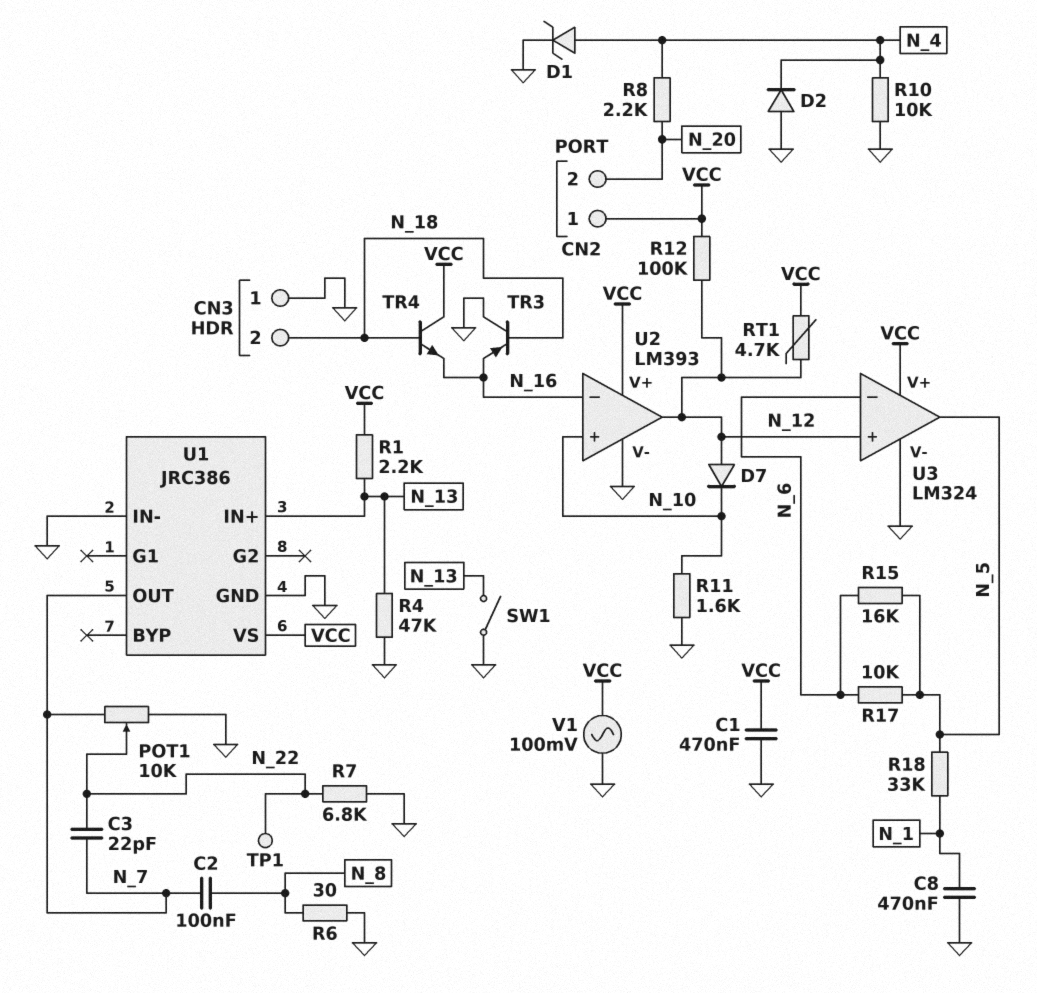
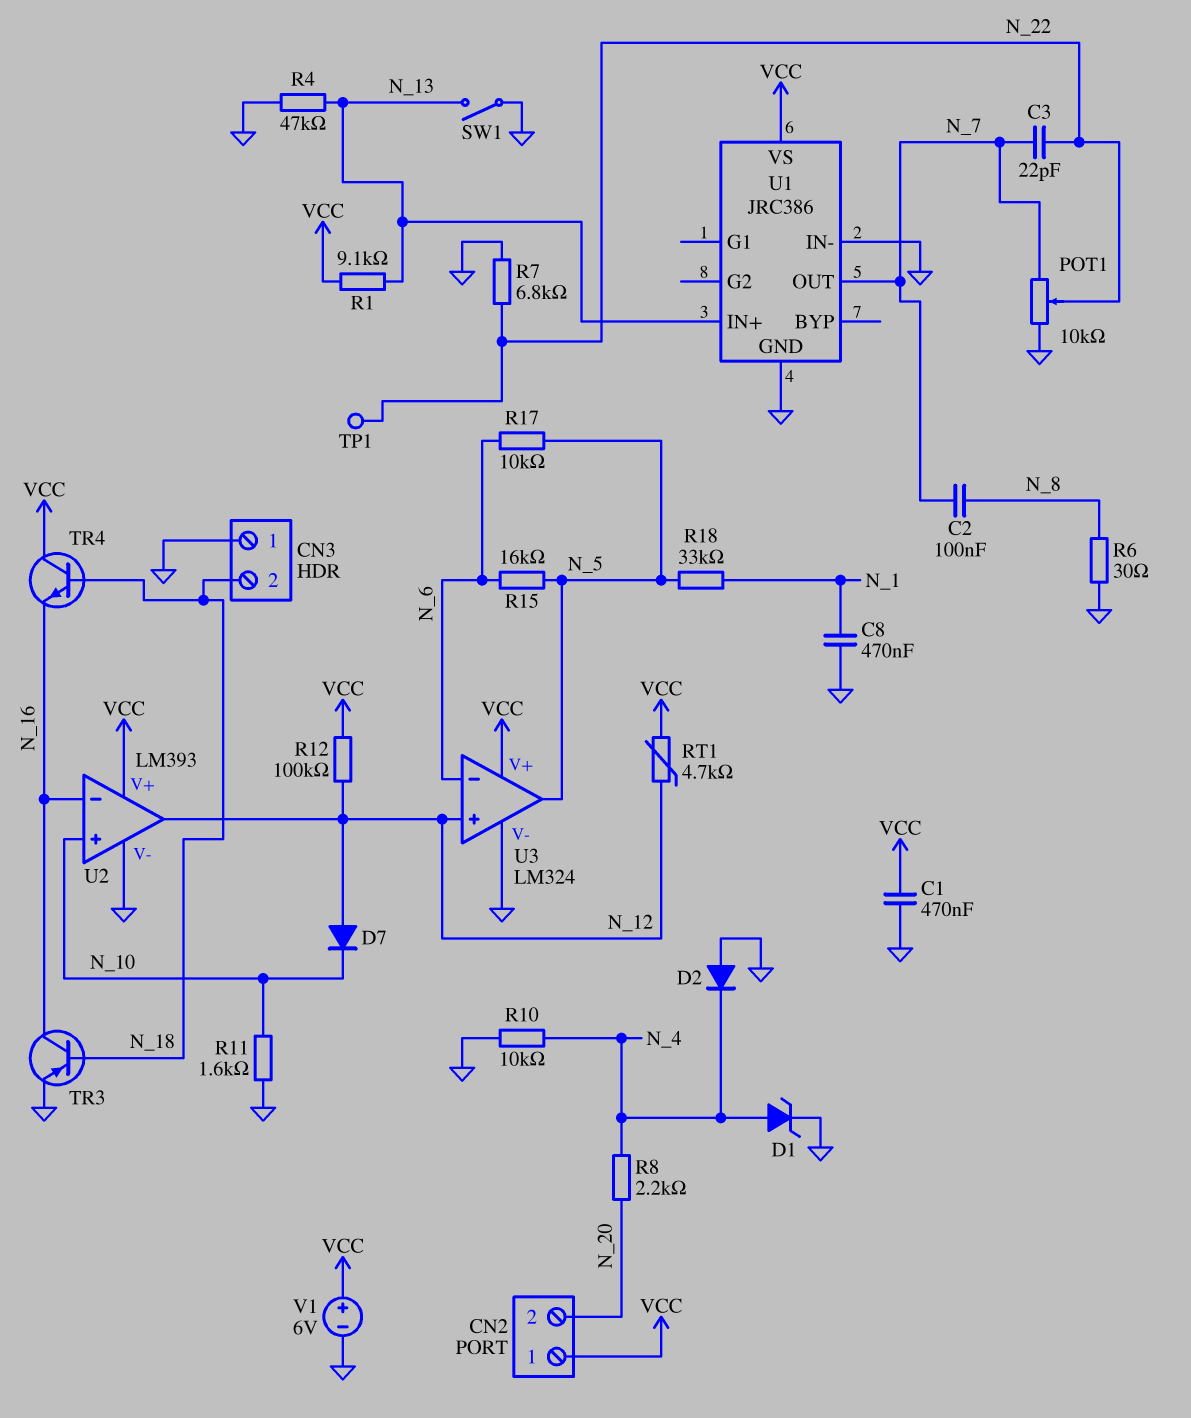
R1: 2.2k (N_13, VCC) -> 9.1k (N_13, VCC)
TR3: PNP (B N_18, C GND, E N_16) -> PNP (B N_18, C N_16, E GND)
V1: AC 100mV (GND, VCC) -> 6V (plus VCC, minus GND)

